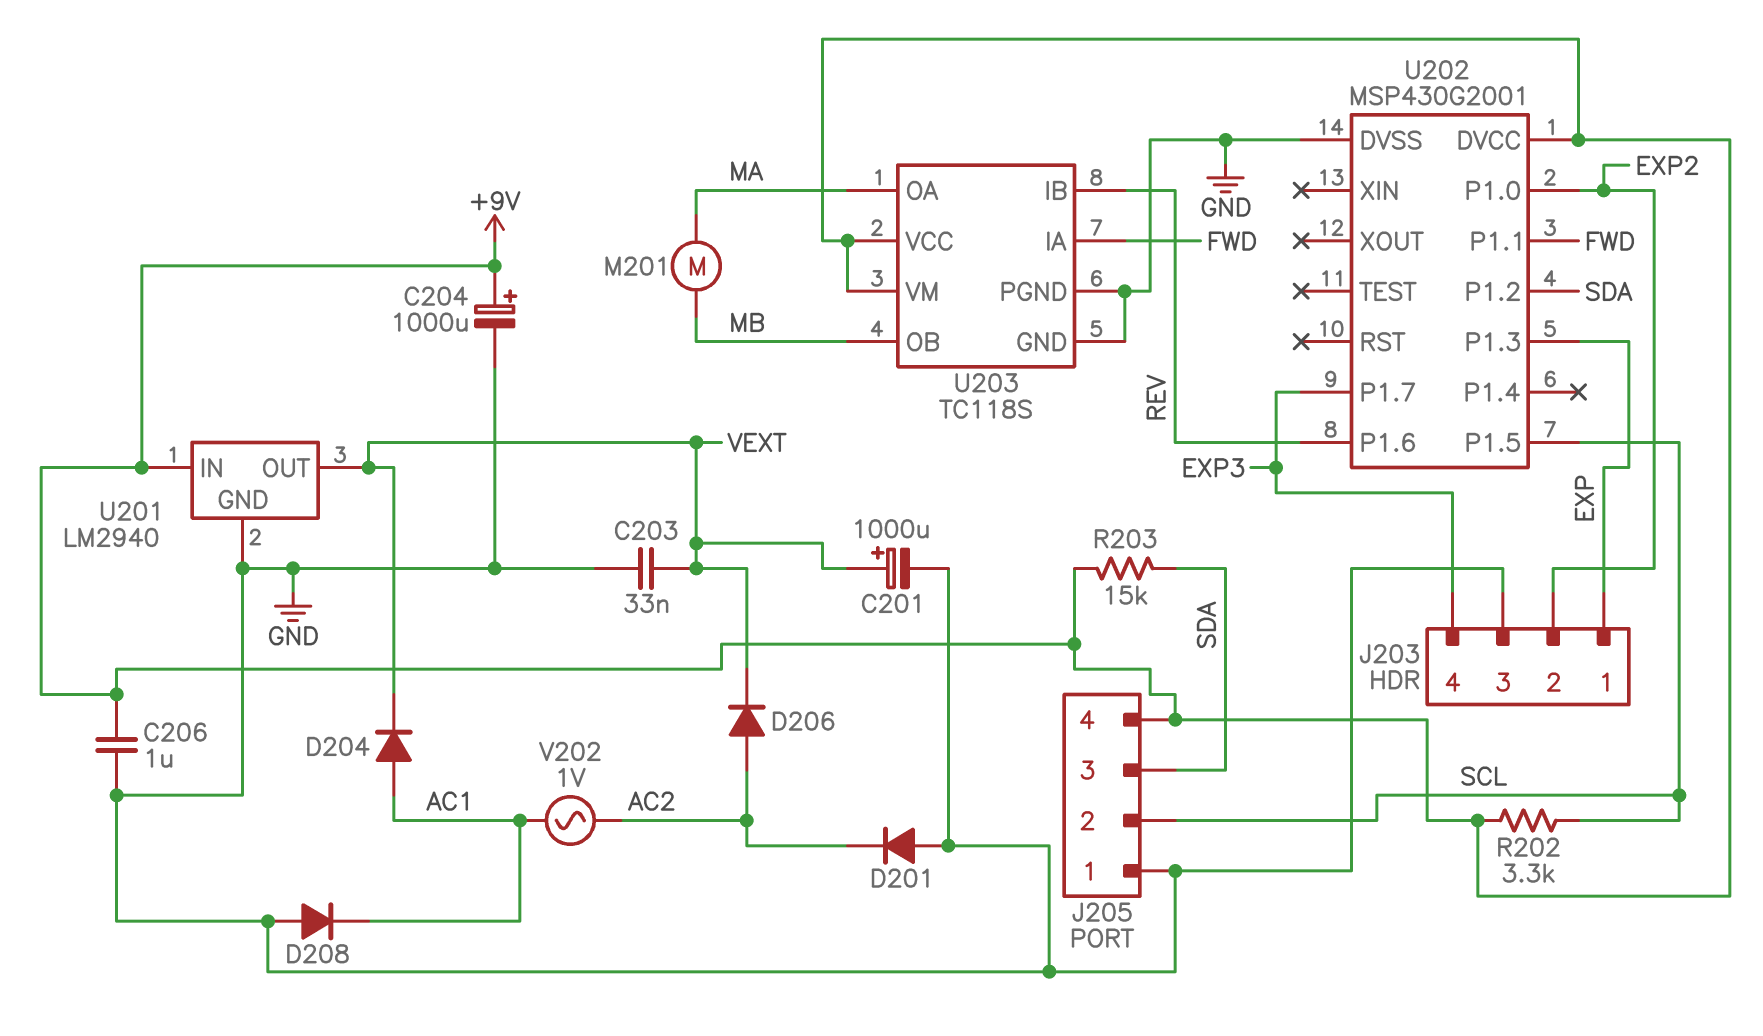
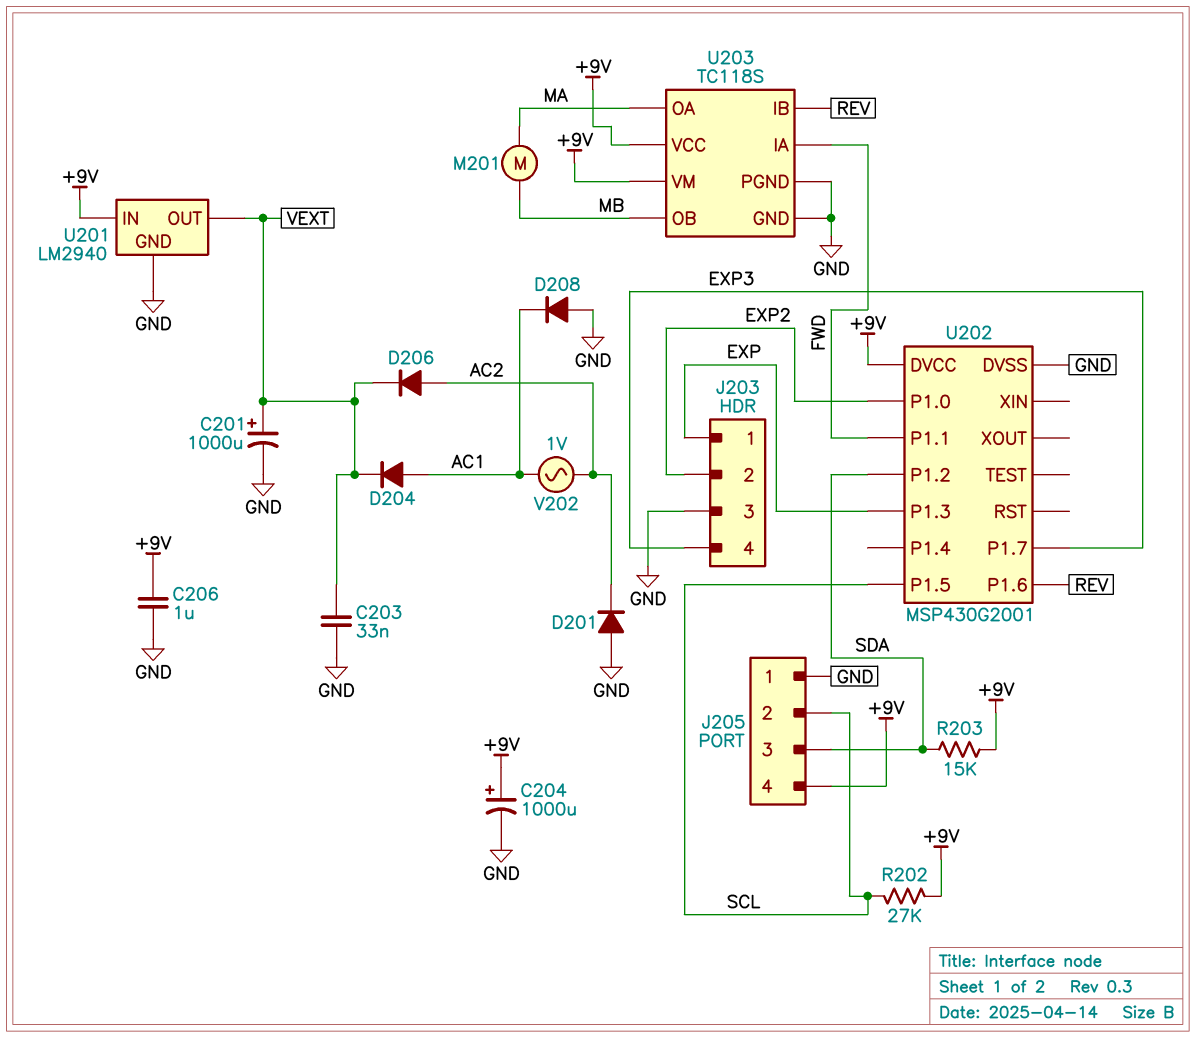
R202: 3.3k (+9V, SCL) -> 27k (+9V, SCL)

